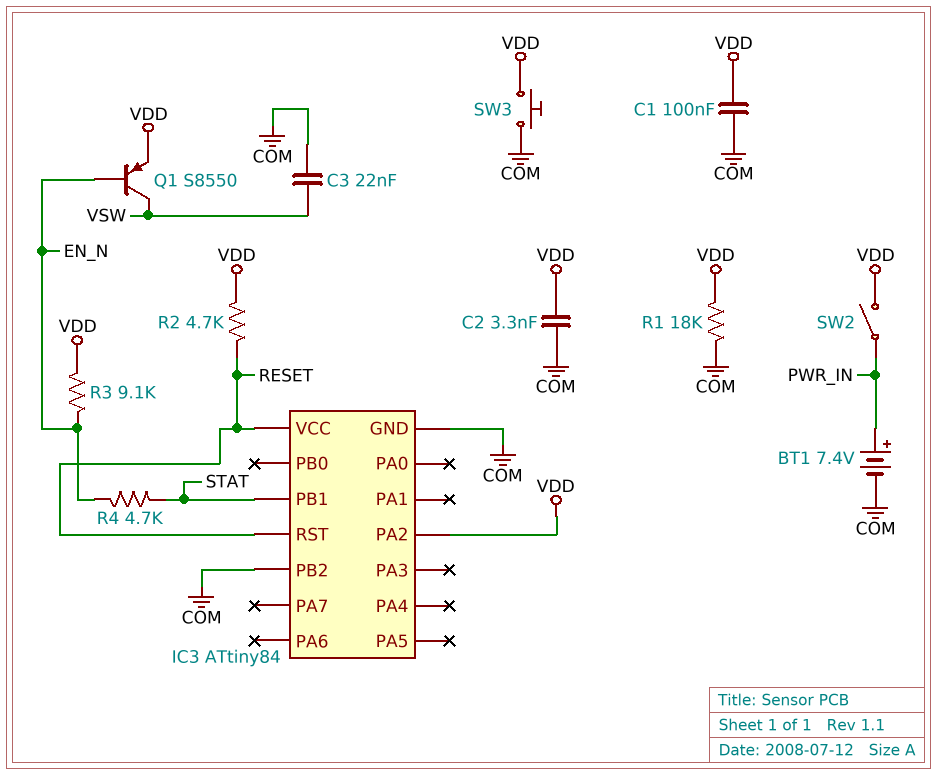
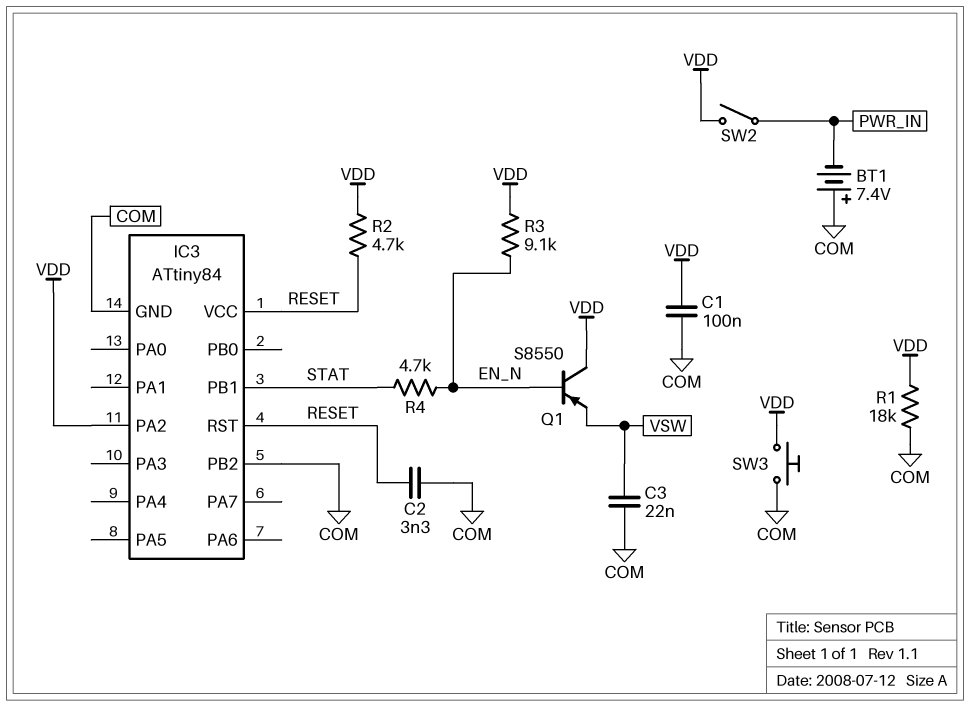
BT1: 7.4V (plus PWR_IN, minus COM) -> 7.4V (plus COM, minus PWR_IN)
C2: 3.3nF (COM, VDD) -> 3.3nF (COM, RESET)
Q1: PNP S8550 (B EN_N, C VSW, E VDD) -> PNP S8550 (B EN_N, C VDD, E VSW)

